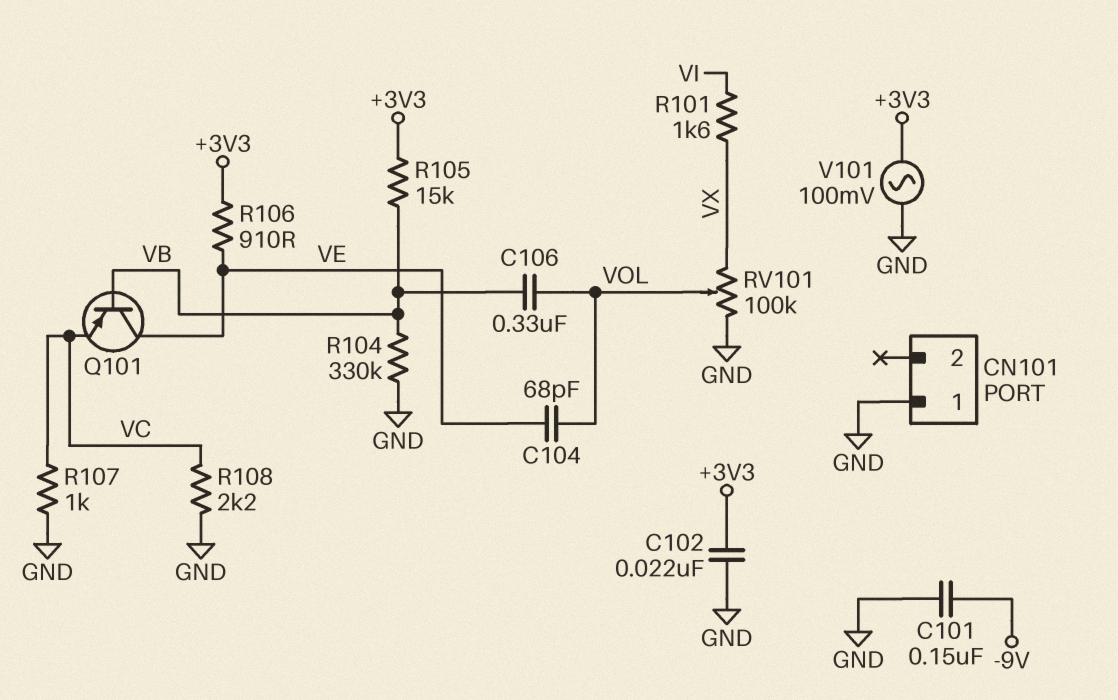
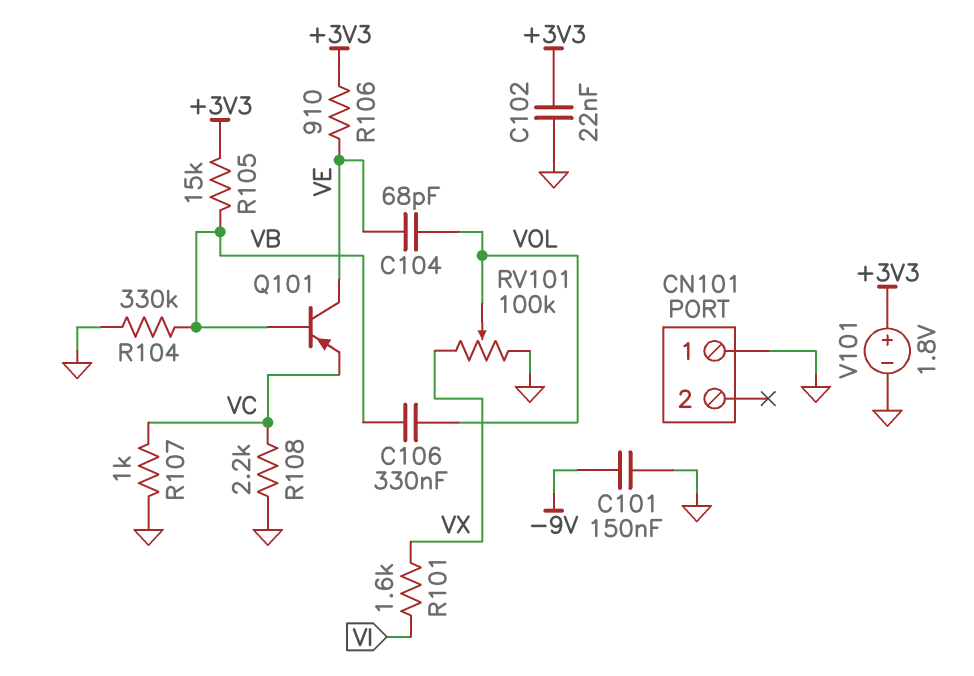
V101: AC 100mV (+3V3, GND) -> 1.8V (plus +3V3, minus GND)

